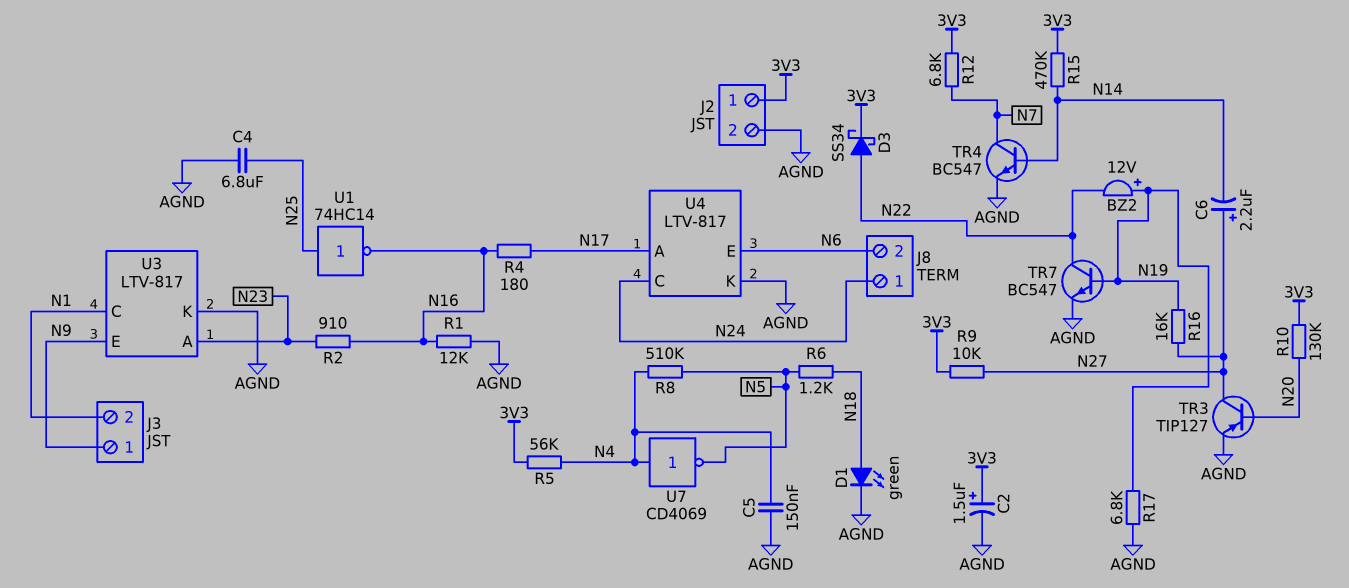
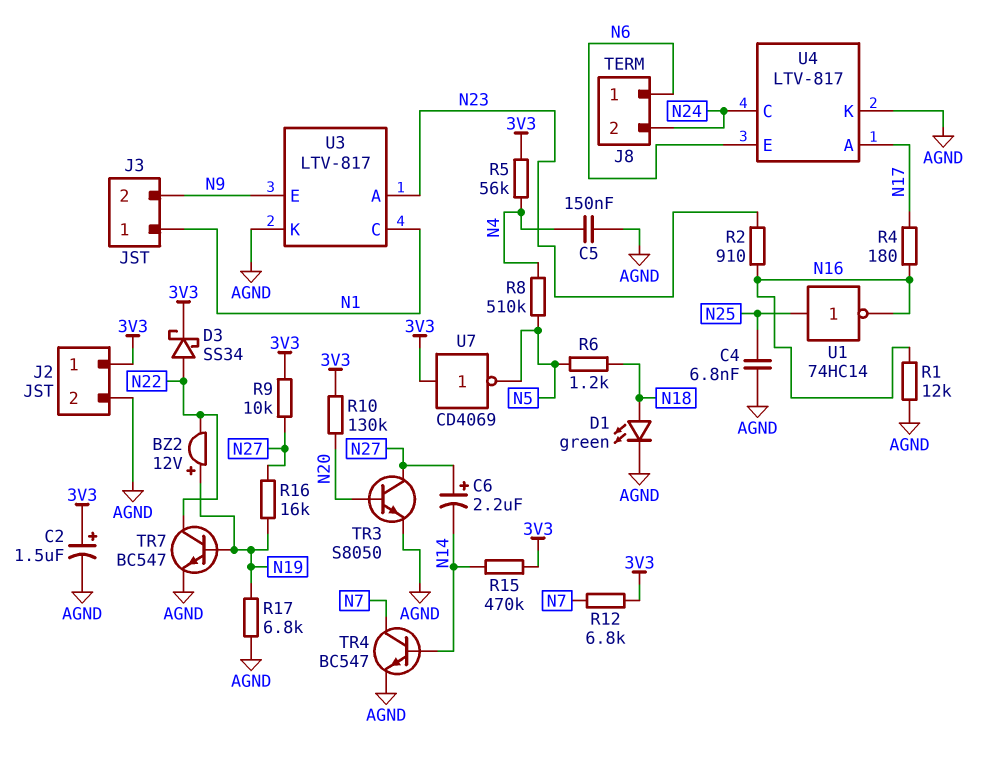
C4: 6.8uF (AGND, N25) -> 6.8nF (AGND, N25)
J3 pin 1: N9 -> N1
J3 pin 2: N1 -> N9
J8 pin 1: N24 -> N6
J8 pin 2: N6 -> N24
TR3: PNP TIP127 (B N20, C N27, E AGND) -> NPN S8050 (B N20, C N27, E AGND)
U7: NOT CD4069 (in N4, out N5) -> NOT CD4069 (in 3V3, out N5)

